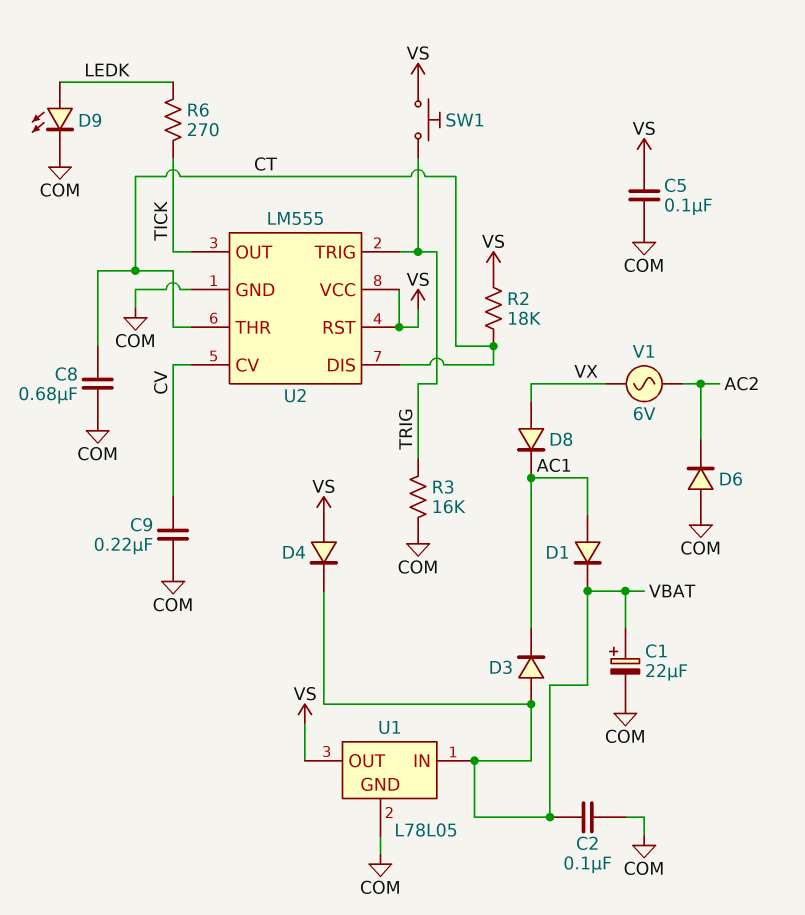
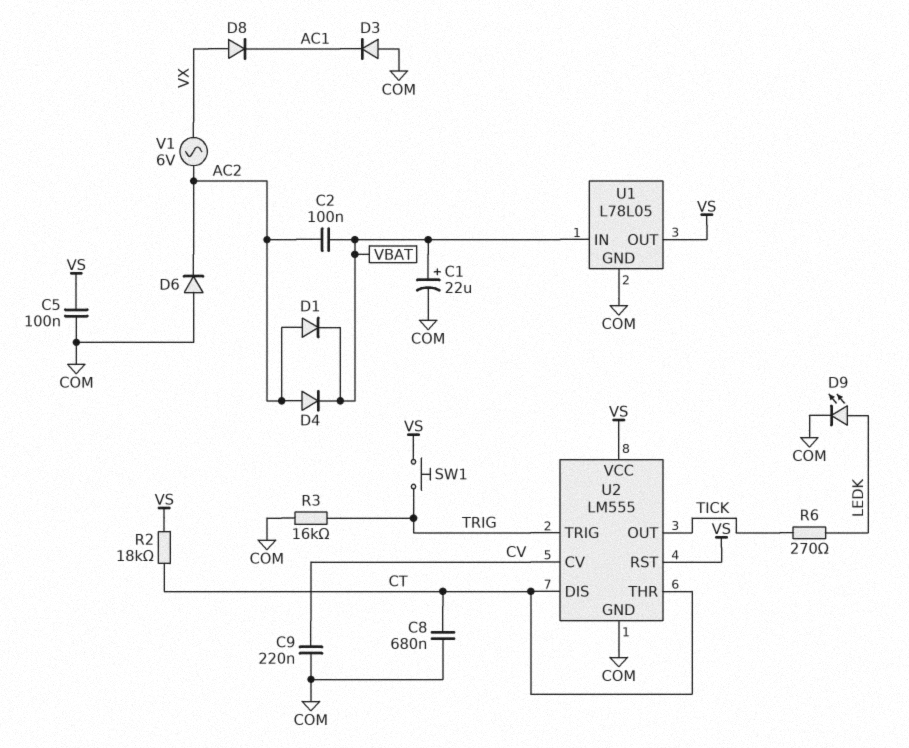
C2: 100nF (COM, VBAT) -> 100nF (AC2, VBAT)
D1: diode (A AC1, K VBAT) -> diode (A AC2, K VBAT)
D3: diode (A VBAT, K AC1) -> diode (A COM, K AC1)
D4: diode (A VS, K VBAT) -> diode (A AC2, K VBAT)

